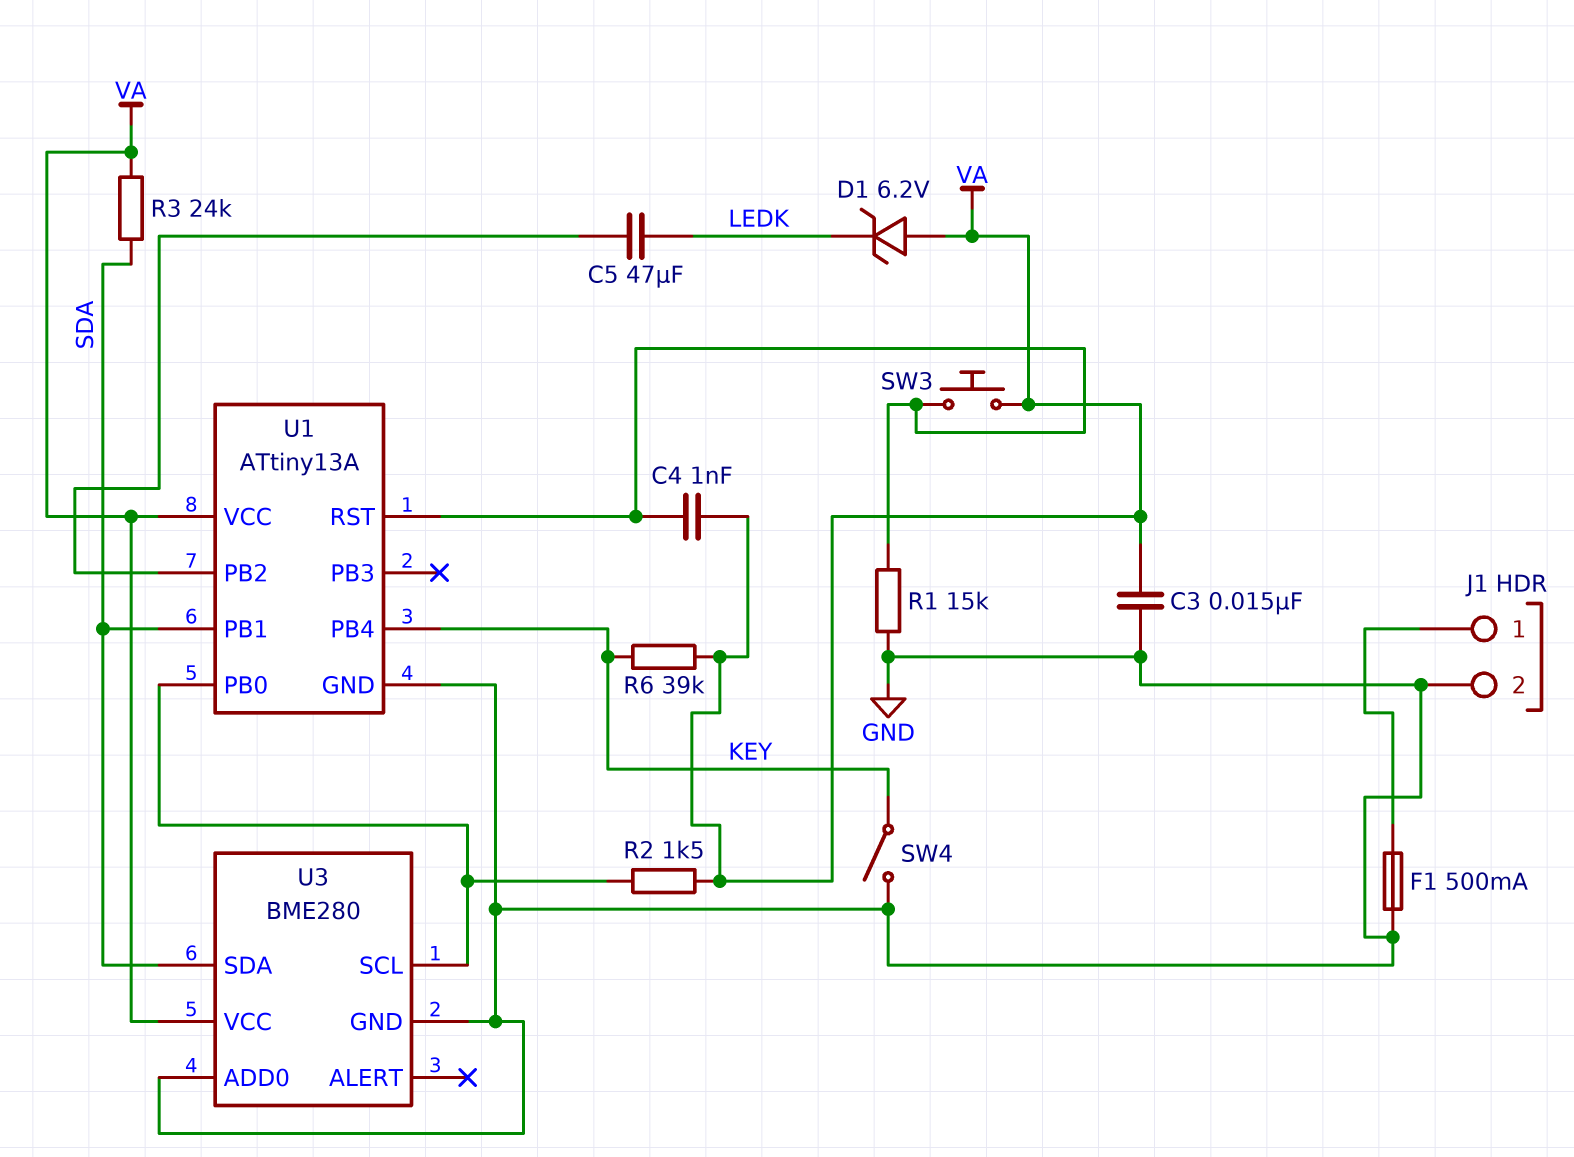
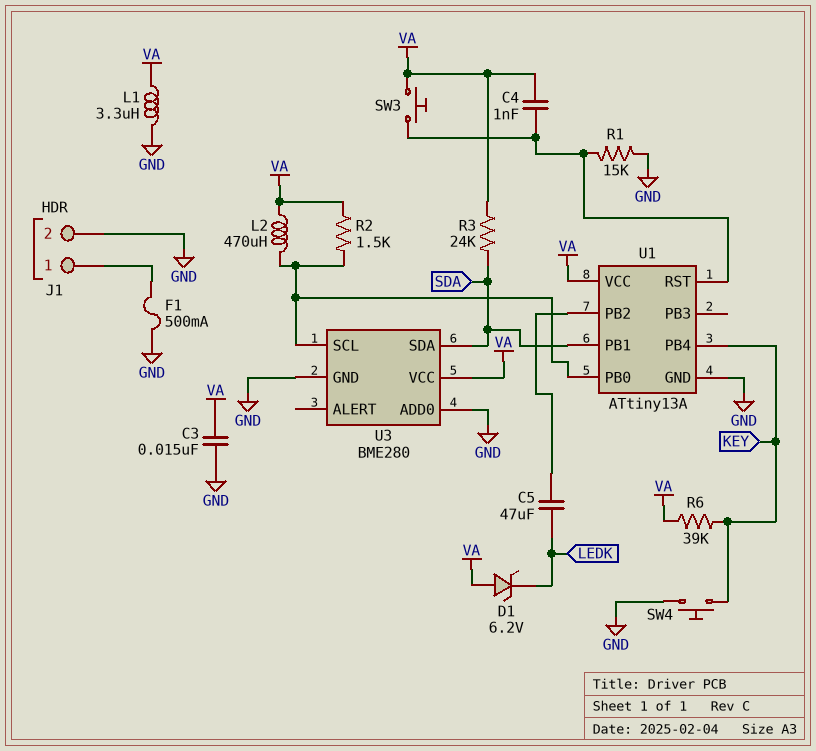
L1: none -> 3.3uH (GND, VA)
L2: none -> 470uH (U1/PB0, VA)
SW4: switch (GND, KEY) -> button (GND, KEY)

